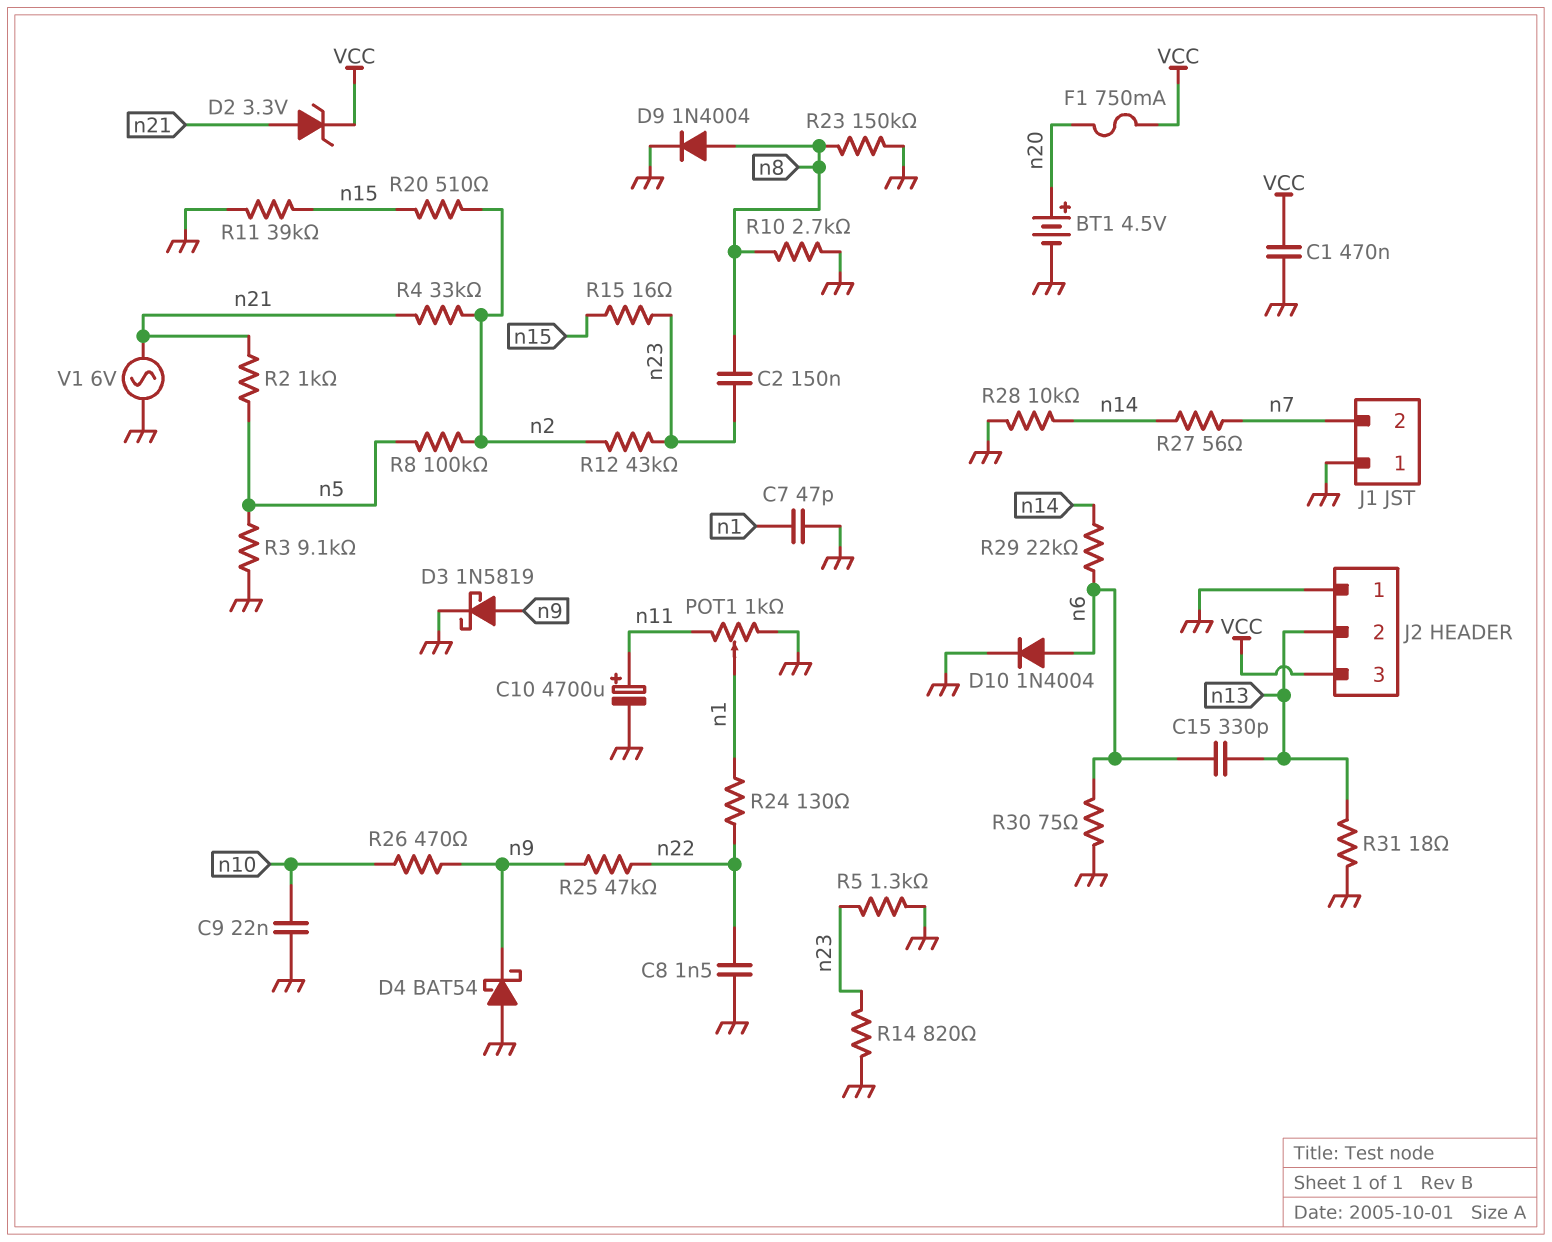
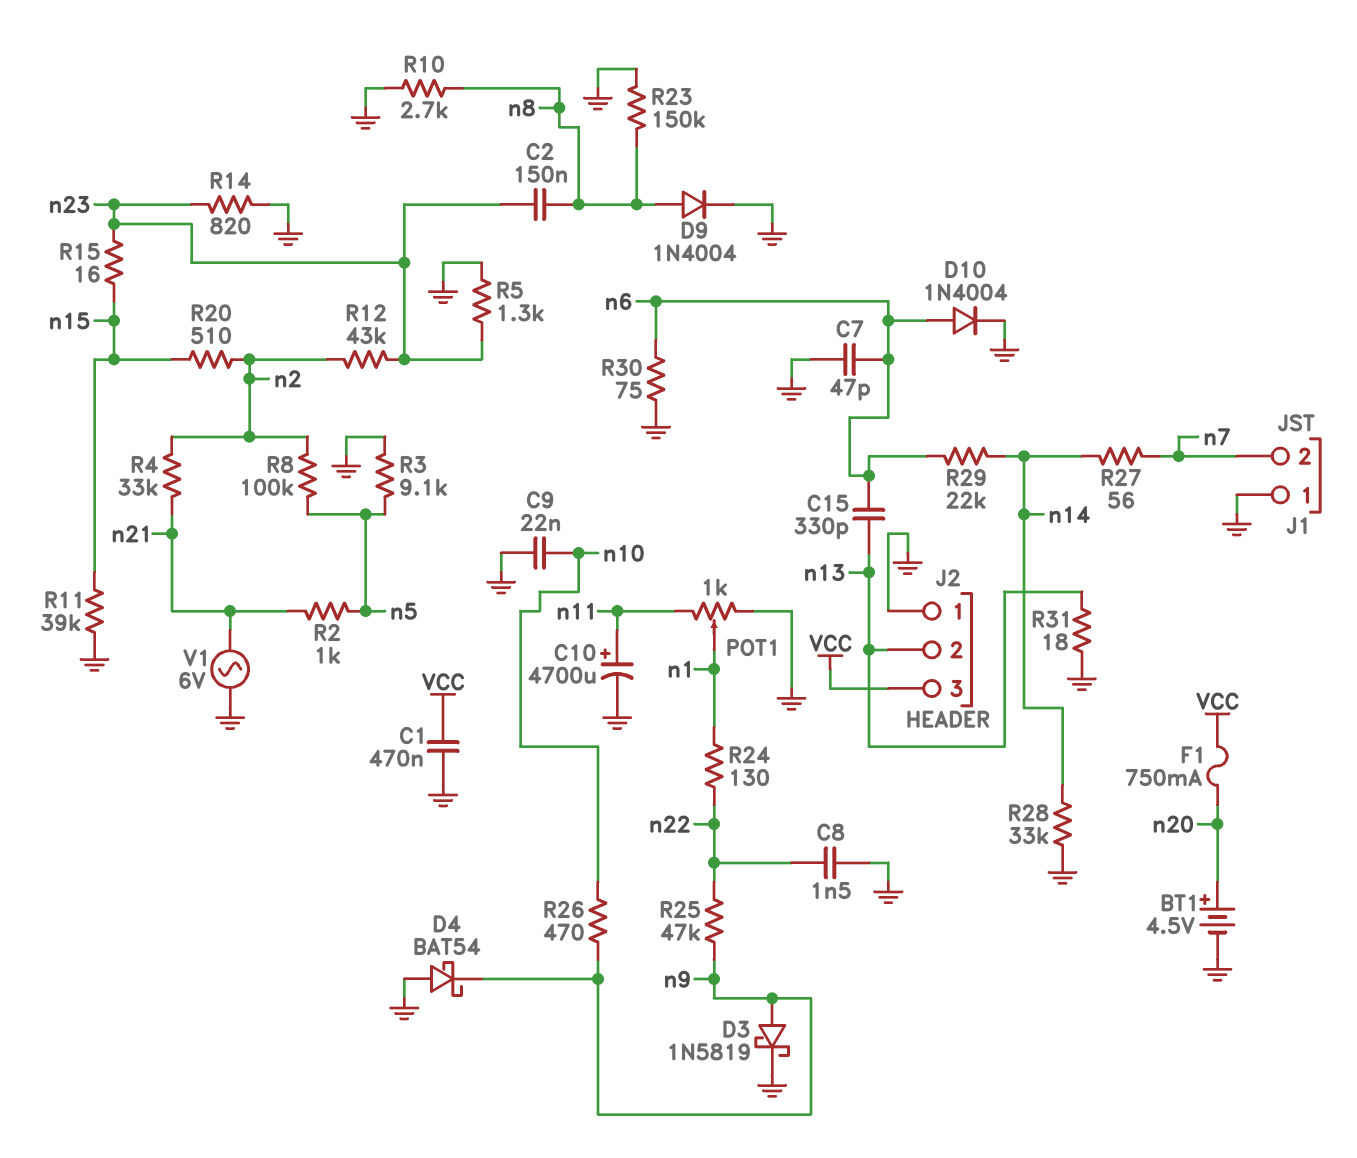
C7: 47pF (GND, n1) -> 47pF (GND, n6)
D2: zener 3.3V (A n21, K VCC) -> none
R28: 10k (GND, n14) -> 33k (GND, n14)

